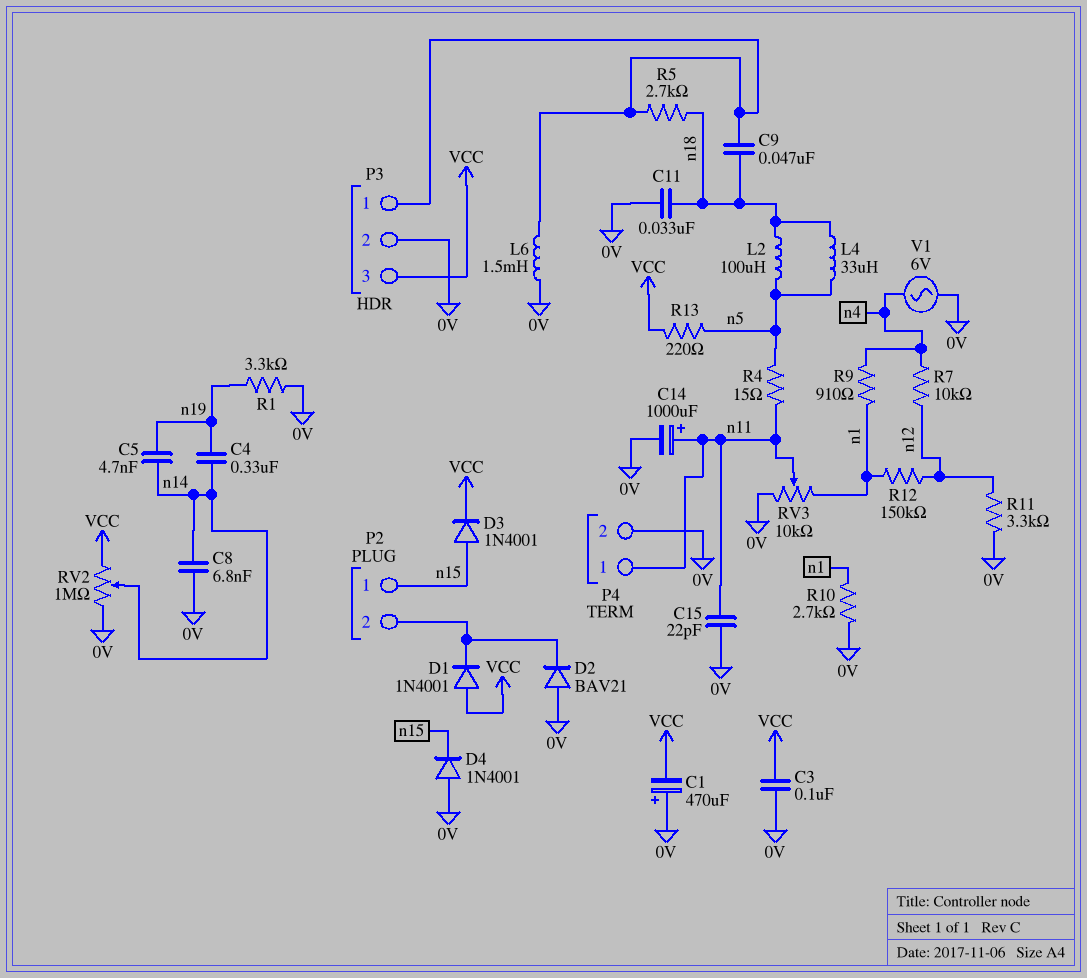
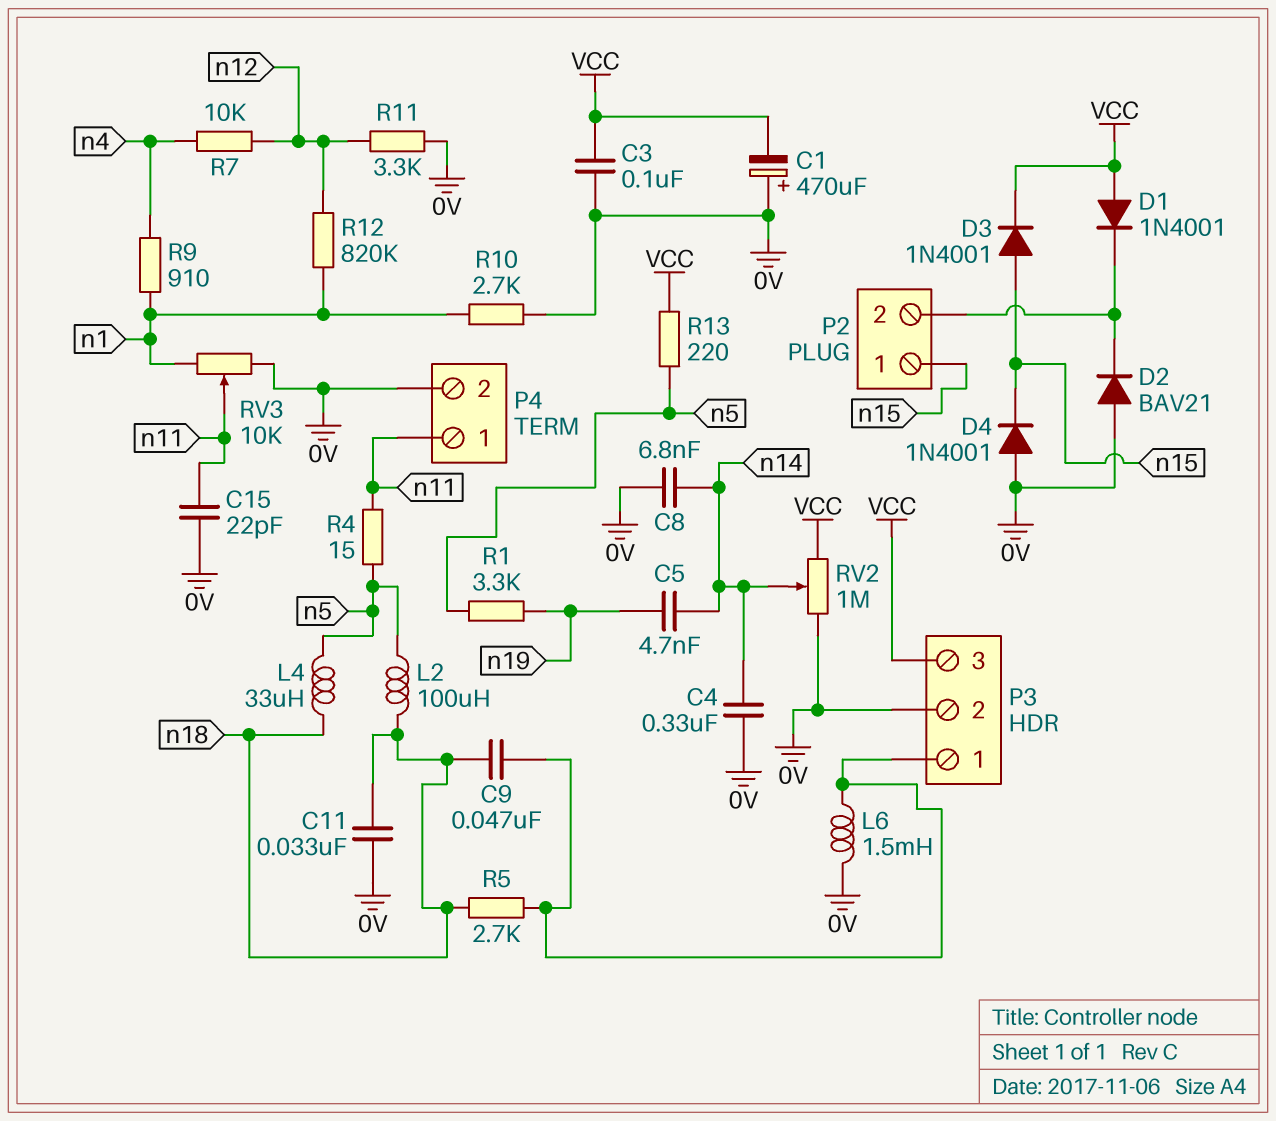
C4: 330nF (n14, n19) -> 330nF (0V, n14)
C14: 1000uF (plus n11, minus 0V) -> none
R1: 3.3k (0V, n19) -> 3.3k (n5, n19)
R12: 150k (n1, n12) -> 820k (n1, n12)
V1: AC 6V (0V, n4) -> none

